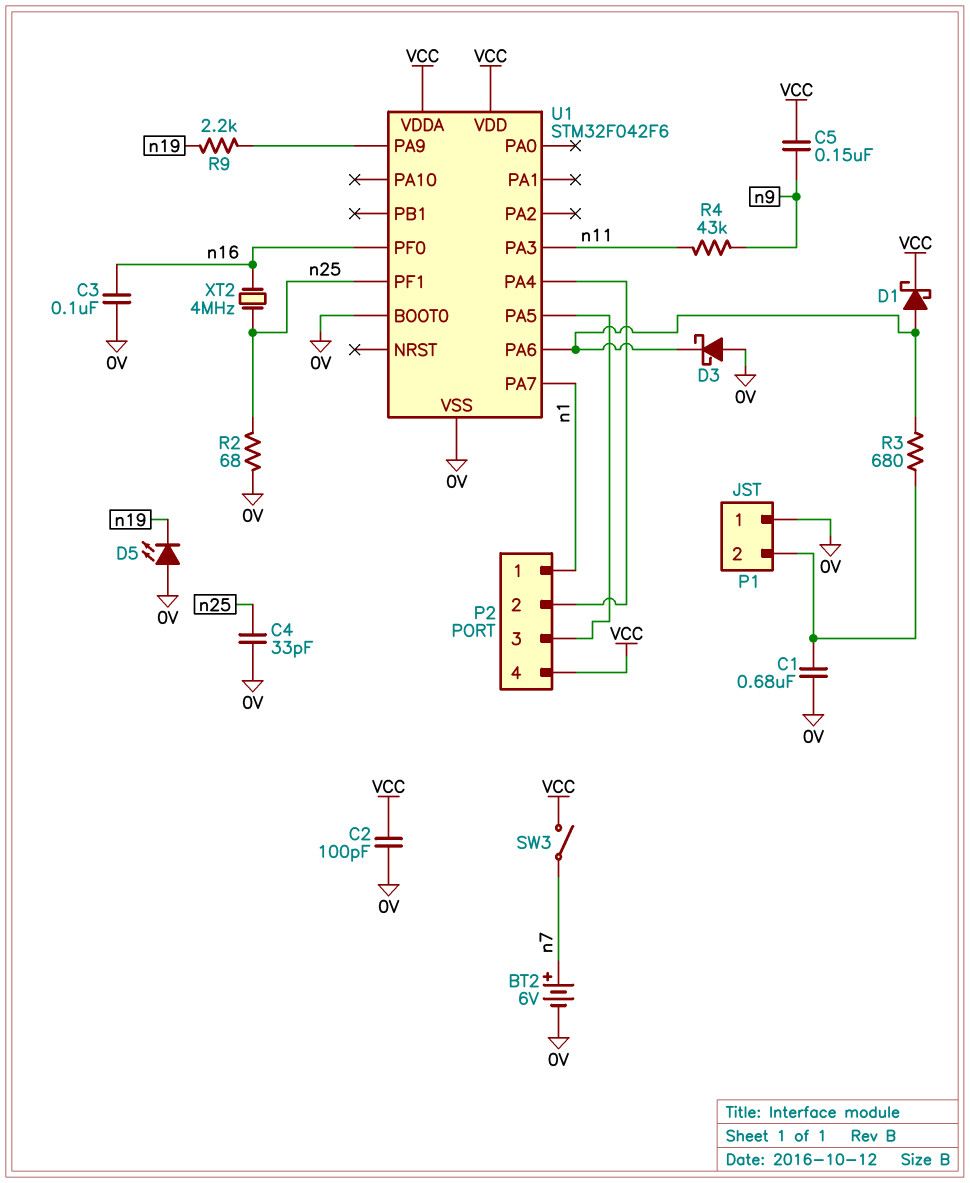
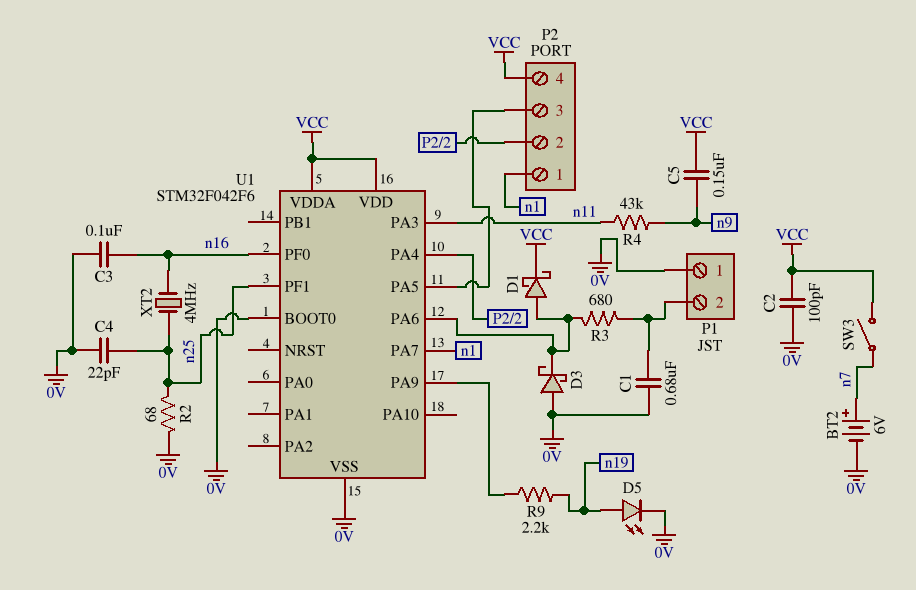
C4: 33pF (0V, n25) -> 22pF (0V, n25)
D5: LED (A 0V, K n19) -> LED (A n19, K 0V)

